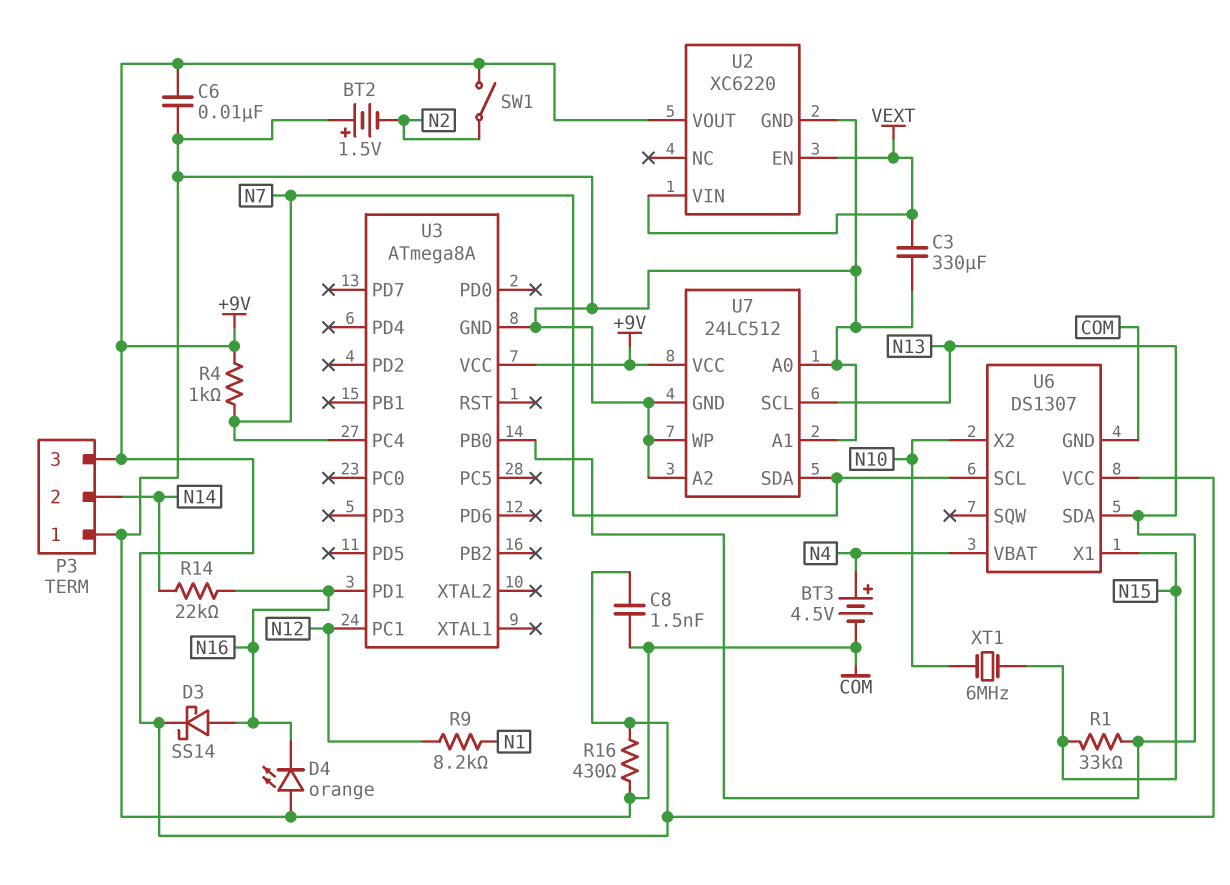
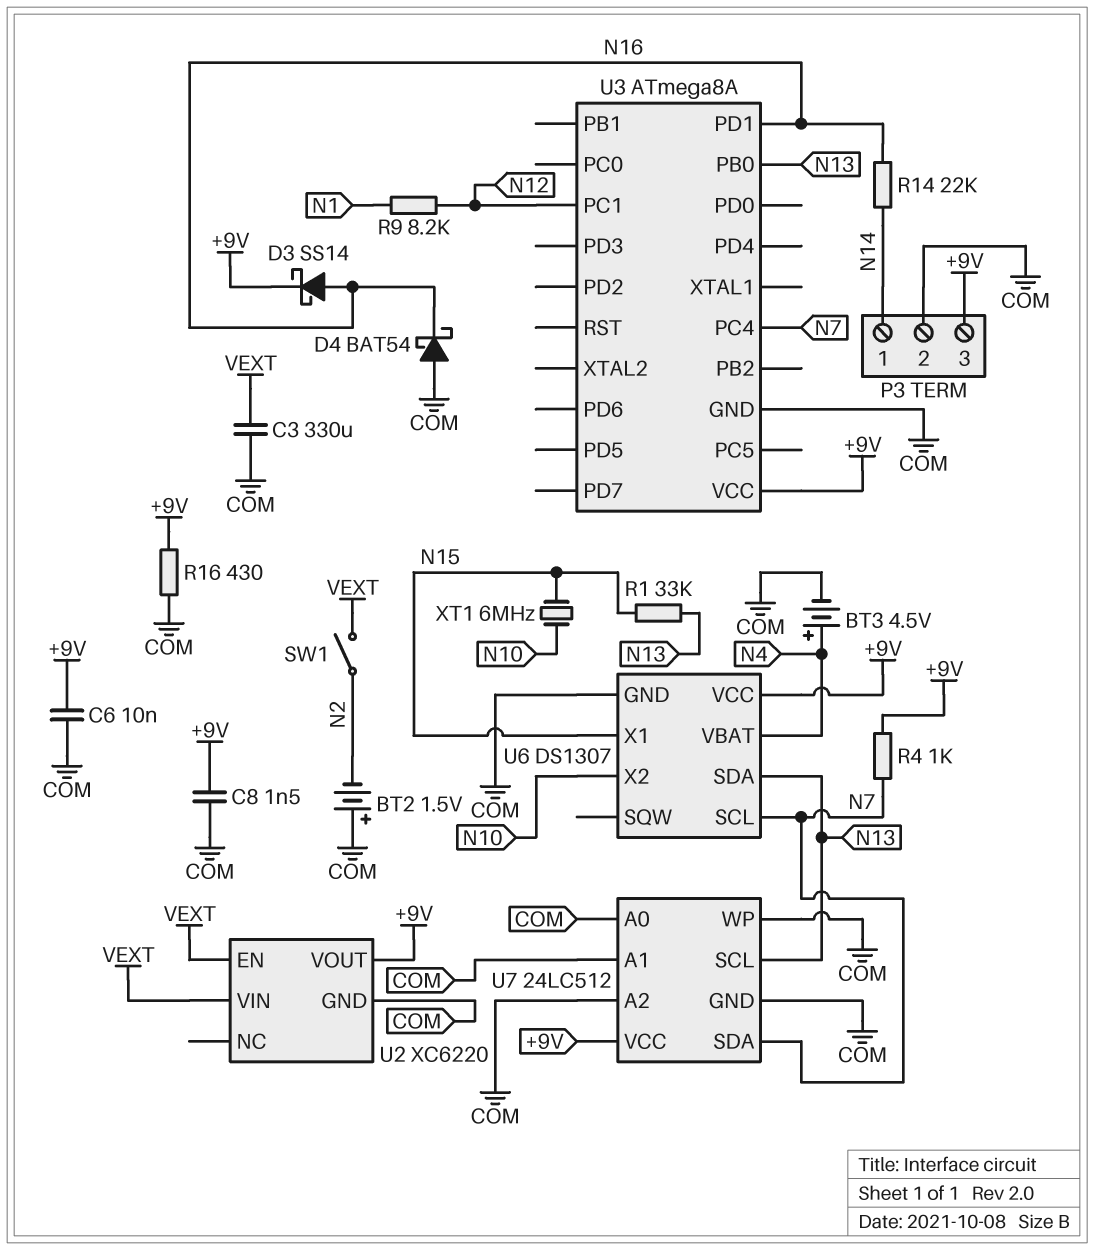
D4: LED orange (A COM, K N16) -> schottky BAT54 (A COM, K N16)
P3 pin 1: COM -> N14
P3 pin 2: N14 -> COM
SW1: switch (+9V, N2) -> switch (N2, VEXT)

